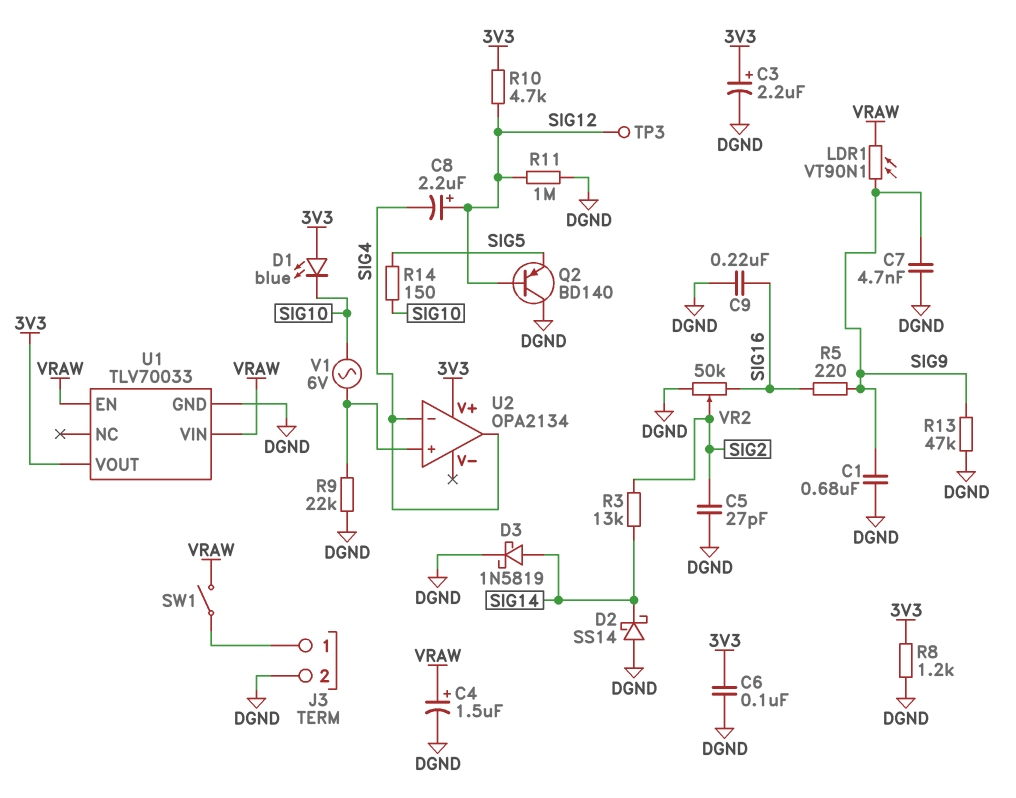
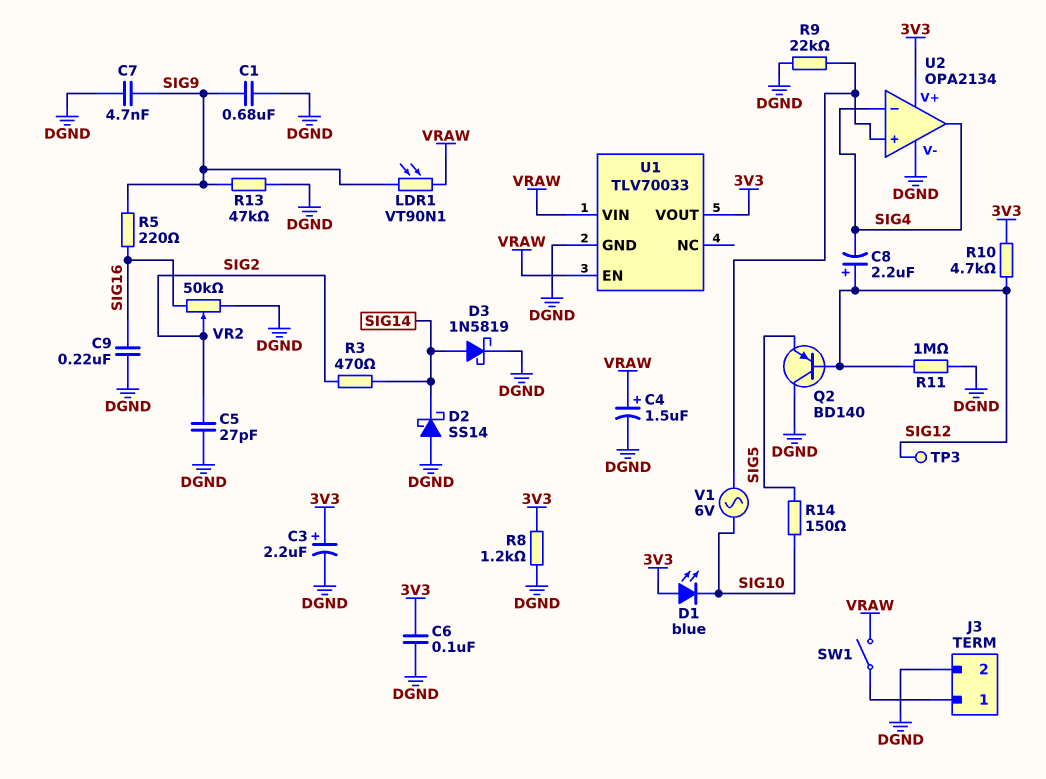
R3: 13k (SIG2, SIG14) -> 470 (SIG2, SIG14)
U2 pin V-: none -> DGND

